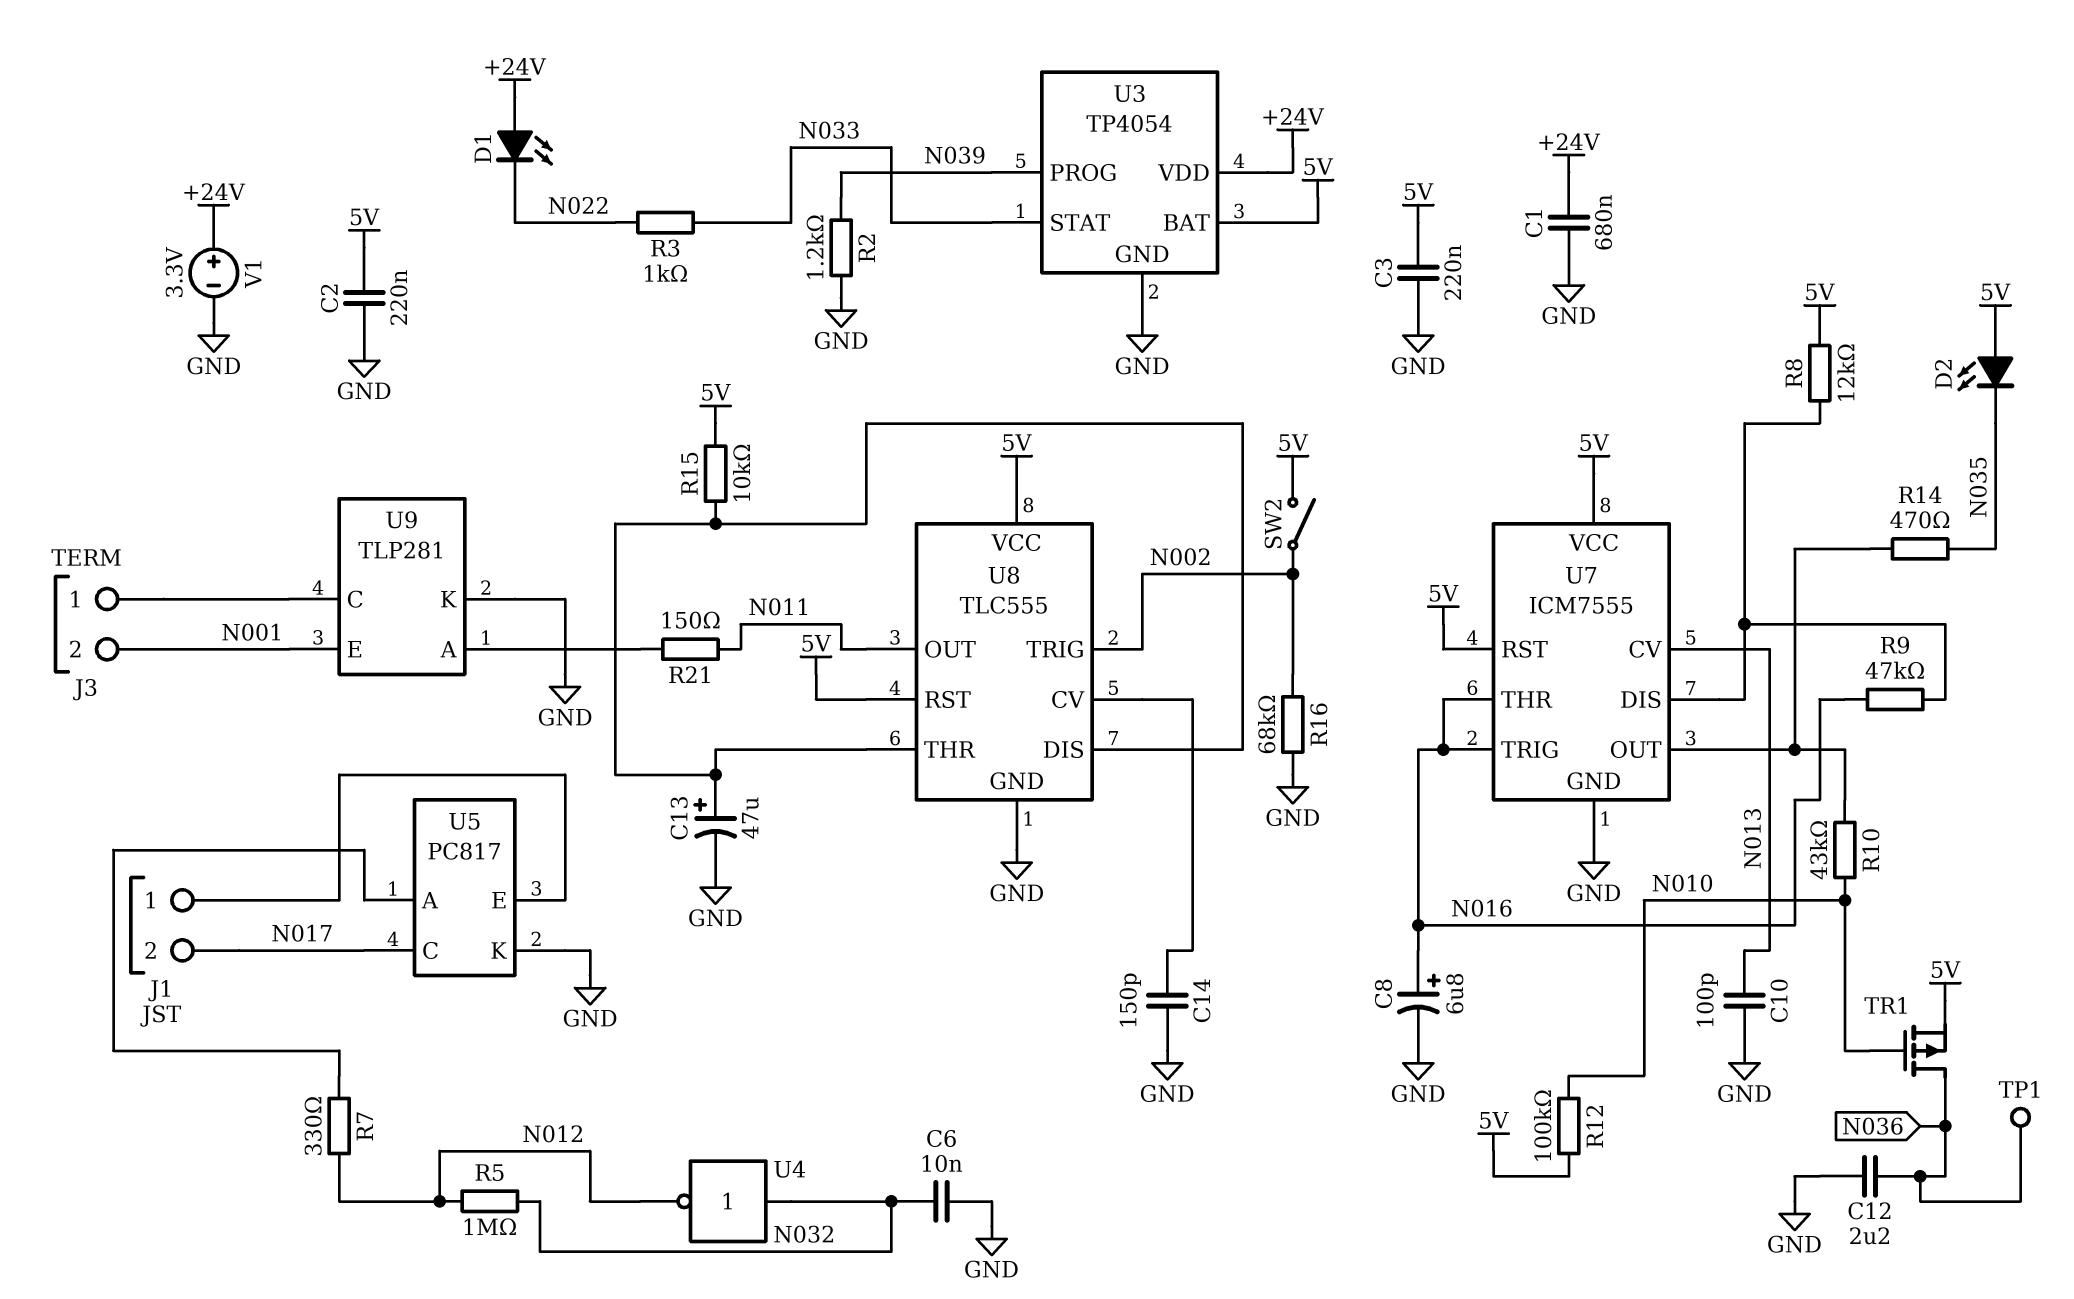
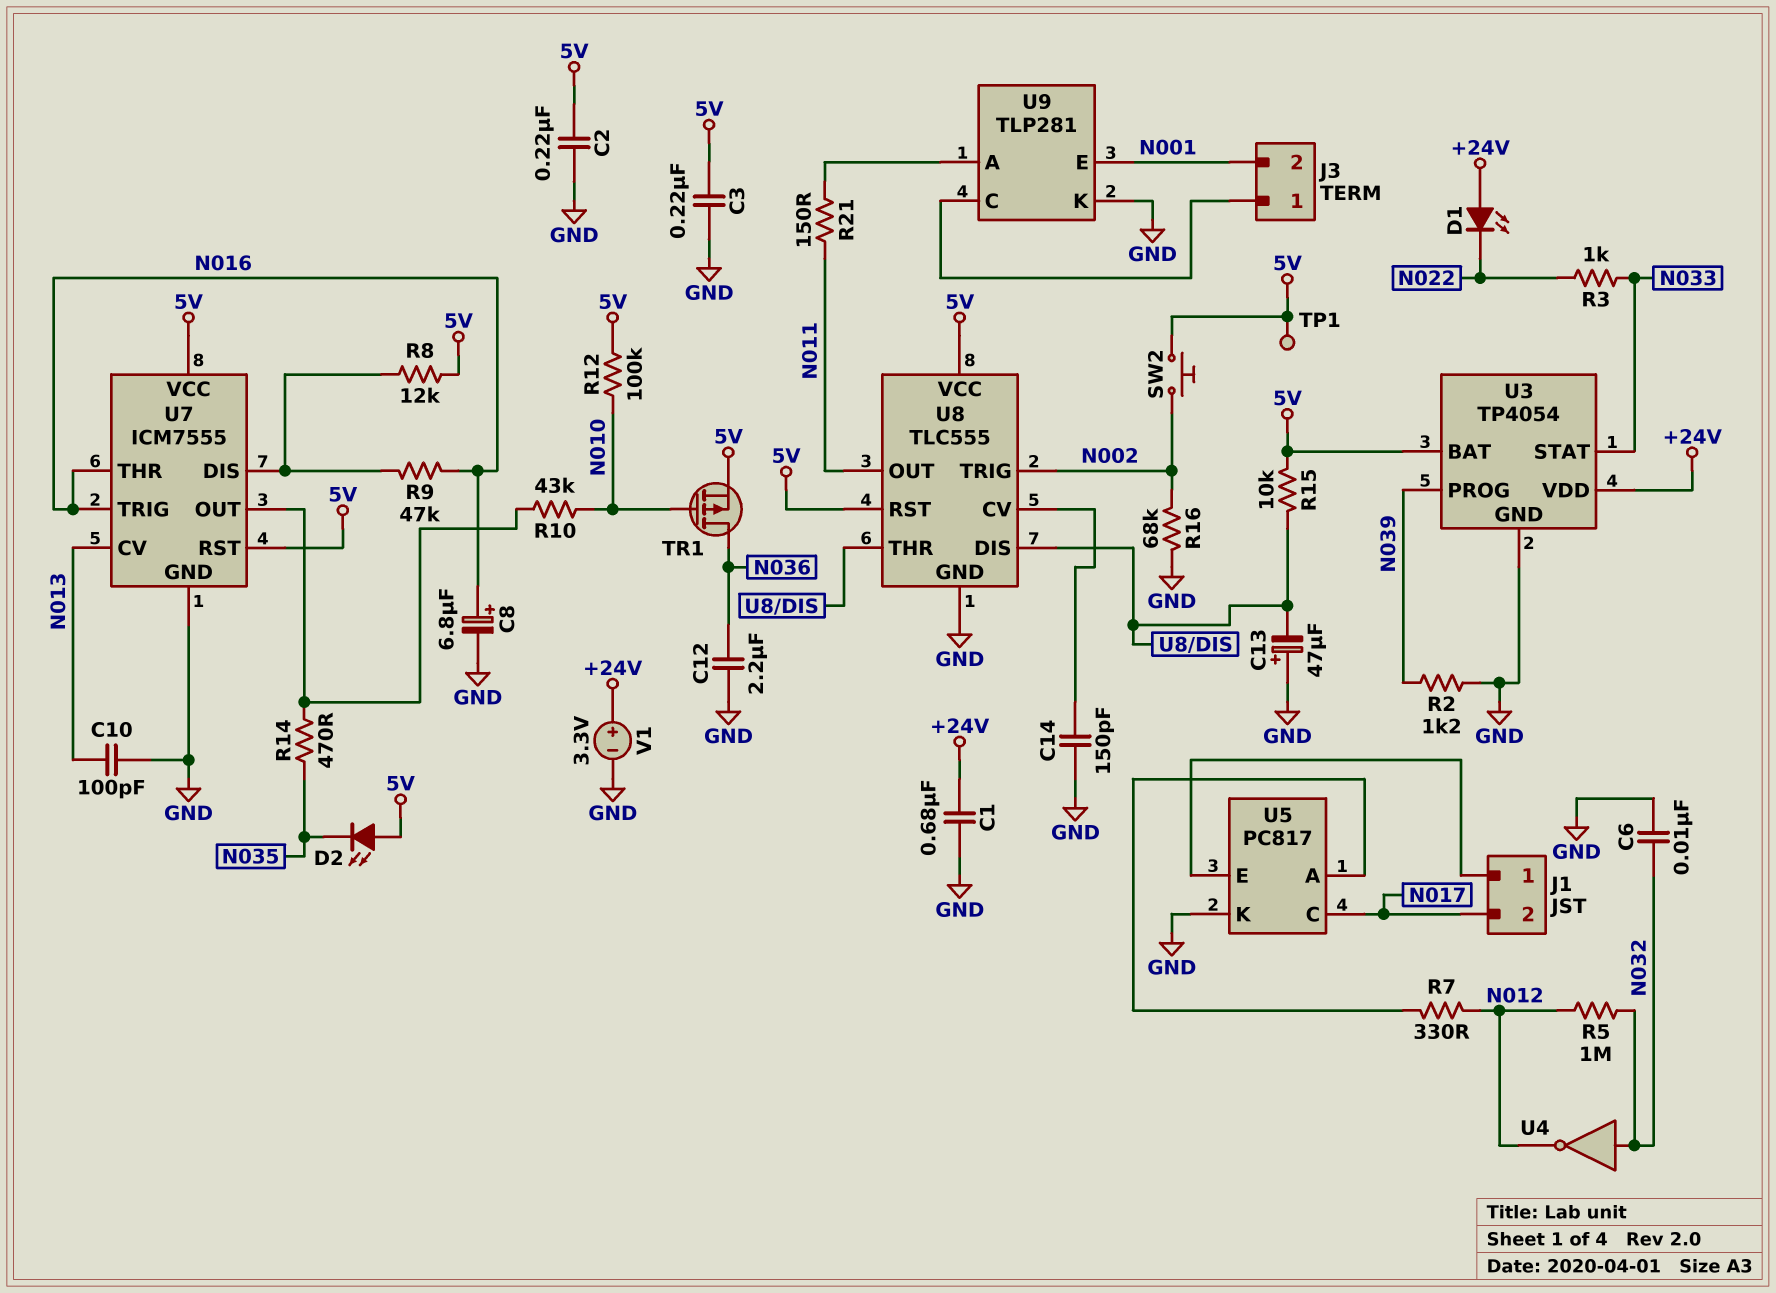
C13: 47uF (plus U8/DIS, minus GND) -> 47uF (plus GND, minus U8/DIS)
SW2: switch (5V, N002) -> button (5V, N002)
TP1: test point (N036) -> test point (5V)

